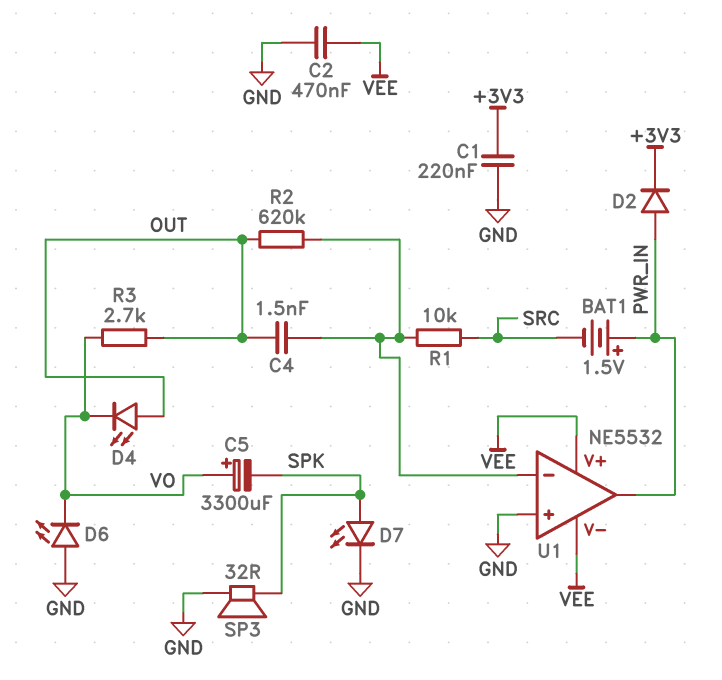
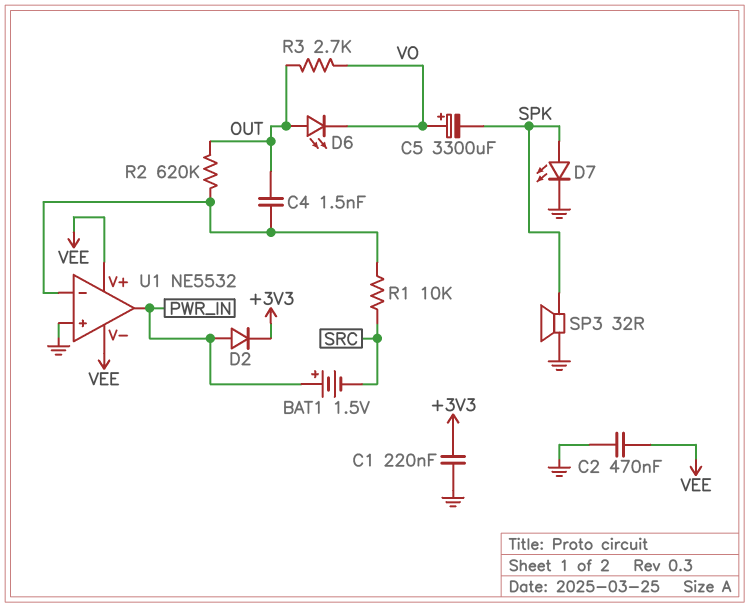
D4: LED (A OUT, K VO) -> none
D6: LED (A GND, K VO) -> LED (A OUT, K VO)

